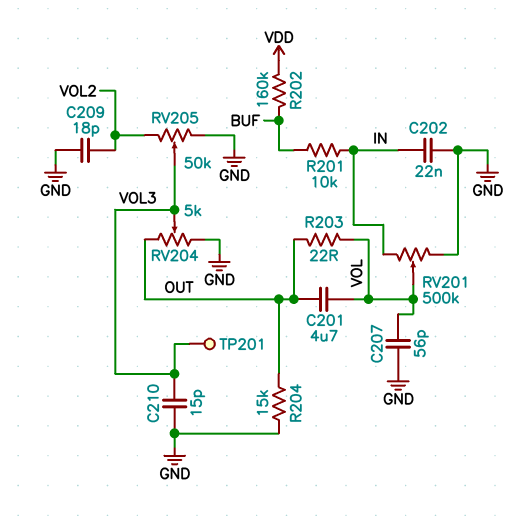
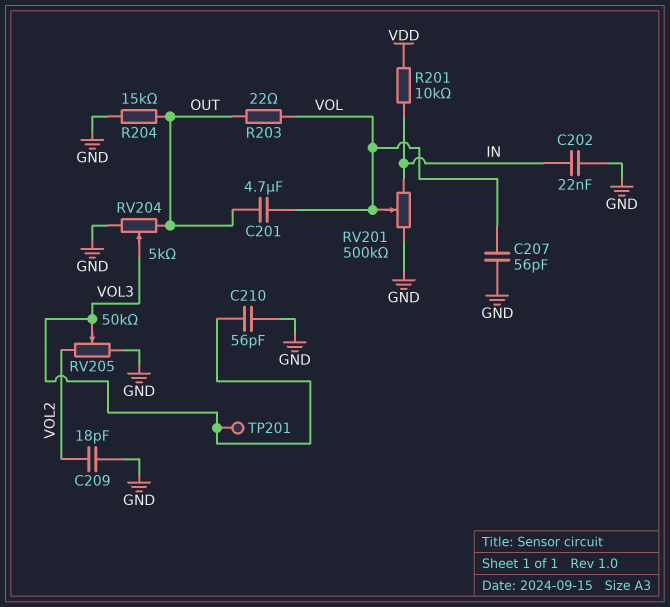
C210: 15pF (GND, VOL3) -> 56pF (GND, VOL3)
R201: 10k (BUF, IN) -> 10k (IN, VDD)
R202: 160k (BUF, VDD) -> none

